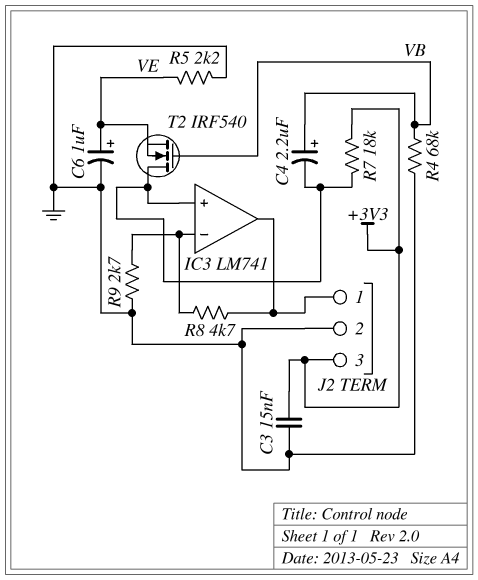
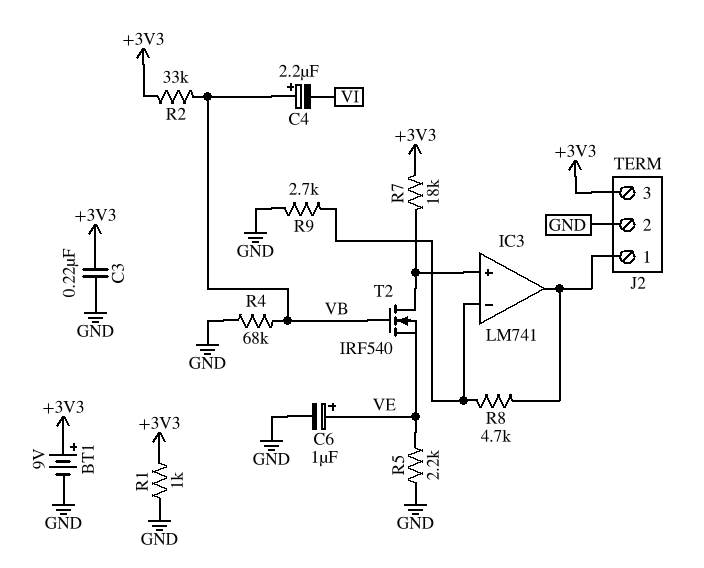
BT1: none -> 9V (plus +3V3, minus GND)
C3: 15nF (+3V3, GND) -> 220nF (+3V3, GND)
C4: 2.2uF (plus VB, minus IC3/in+) -> 2.2uF (plus VB, minus VI)
R1: none -> 1k (+3V3, GND)
R2: none -> 33k (+3V3, VB)

